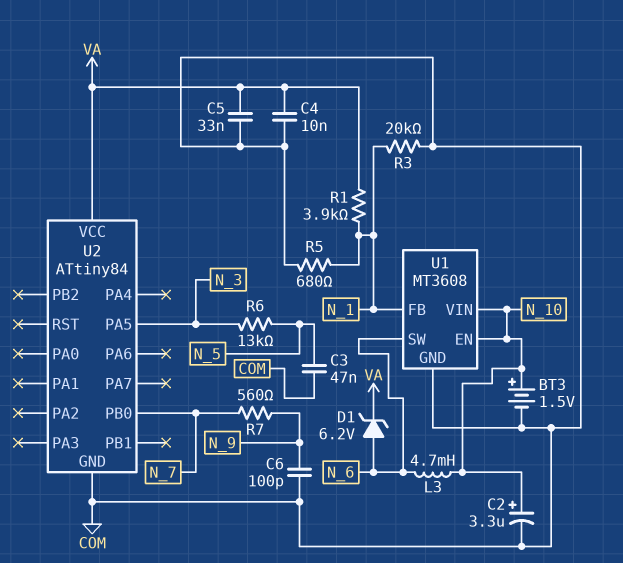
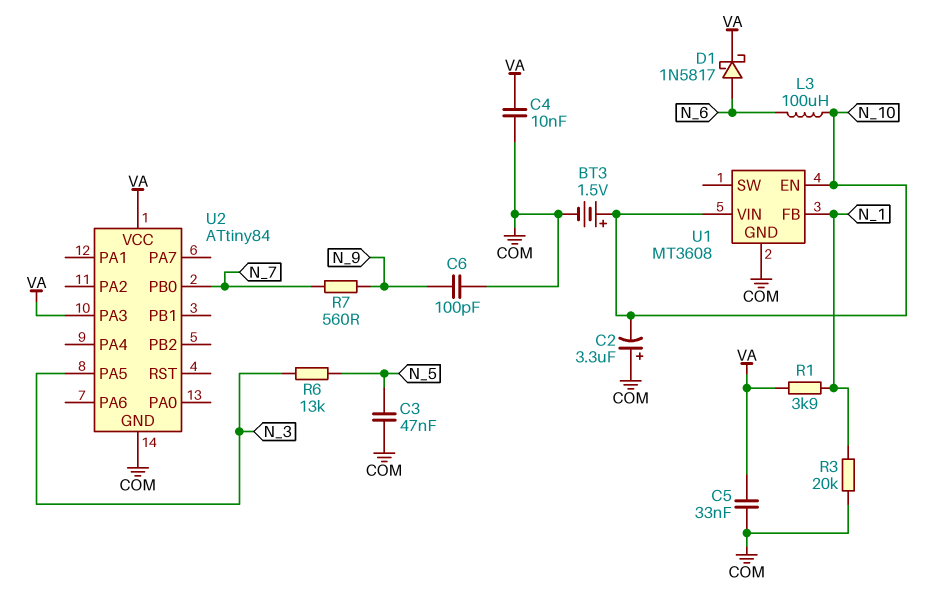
C2: 3.3uF (plus N_10, minus COM) -> 3.3uF (plus COM, minus N_10)
D1: zener 6.2V (A N_6, K VA) -> schottky 1N5817 (A N_6, K VA)
L3: 4.7mH (N_6, N_10) -> 100uH (N_6, N_10)
R5: 680 (COM, N_1) -> none
U1 pin SW: N_6 -> none
U2 pin PA3: none -> VA

